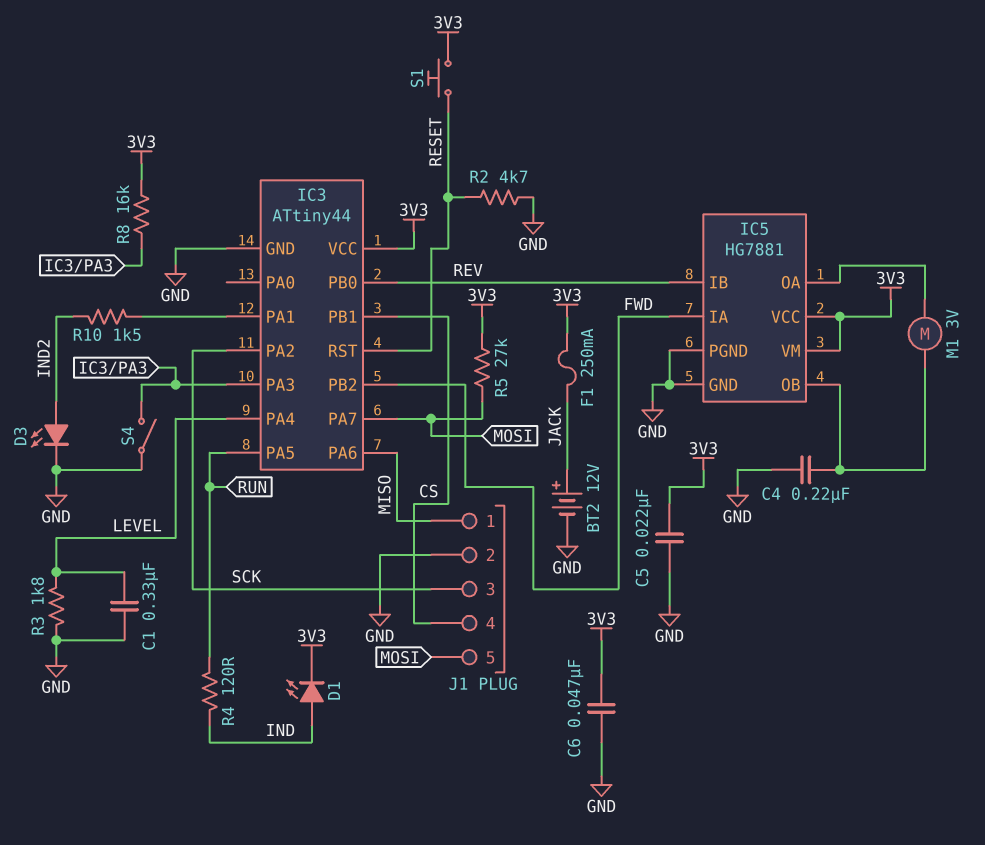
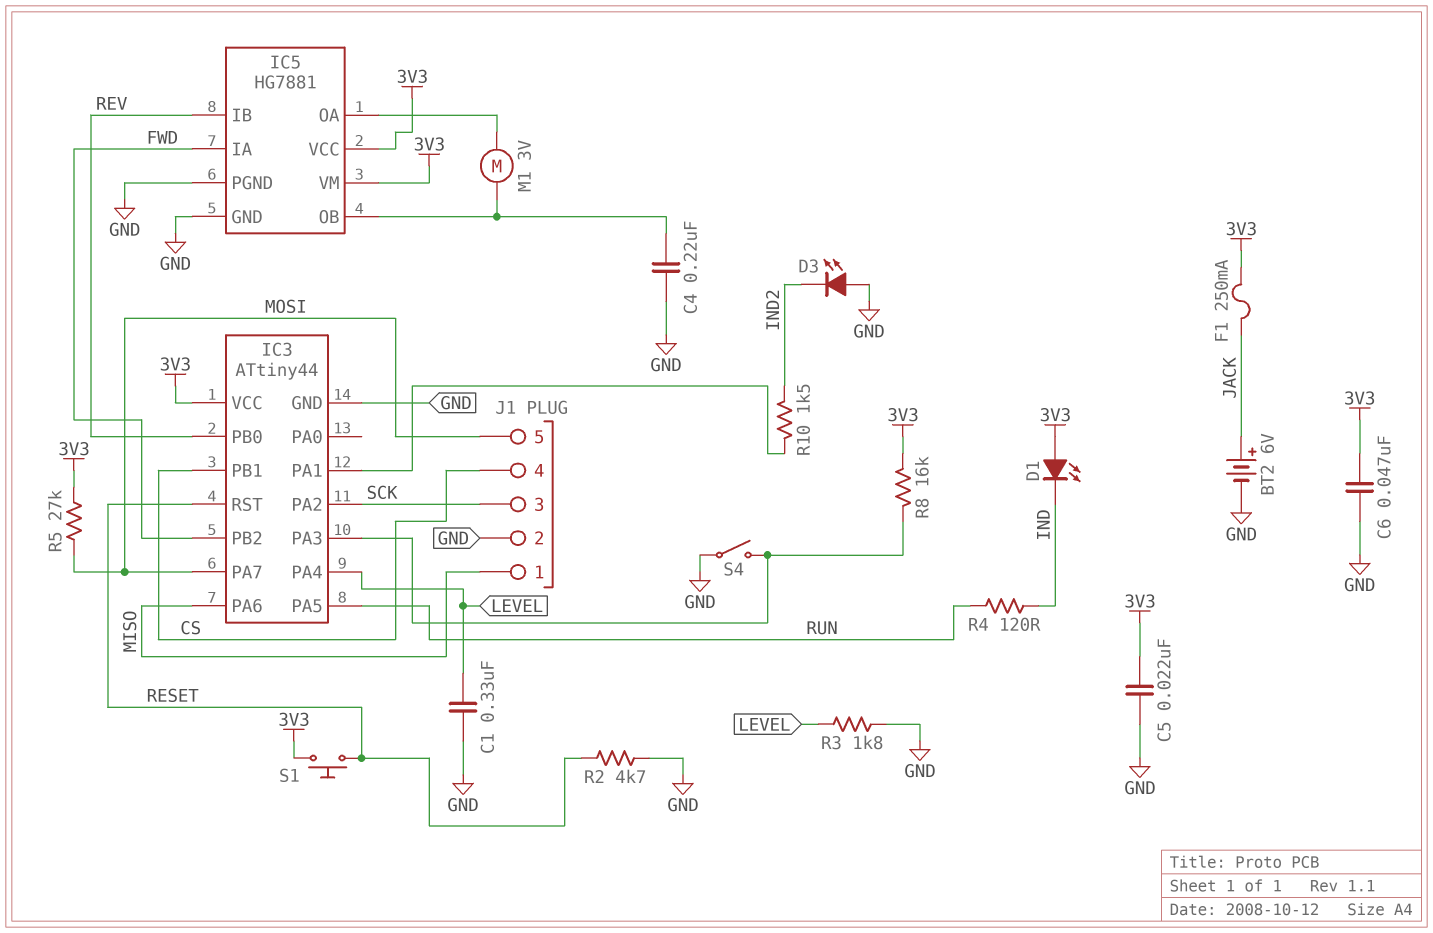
BT2: 12V (plus JACK, minus GND) -> 6V (plus JACK, minus GND)
D1: LED (A IND, K 3V3) -> LED (A 3V3, K IND)
D3: LED (A IND2, K GND) -> LED (A GND, K IND2)

